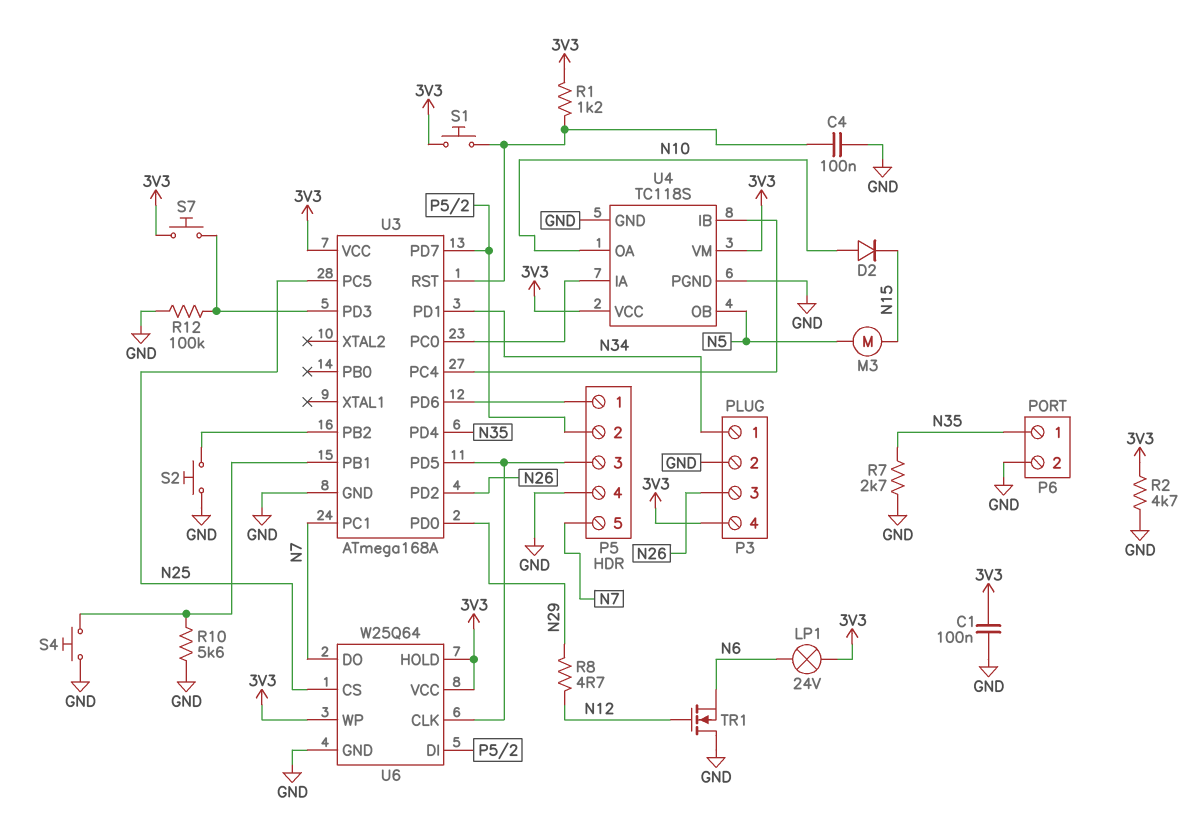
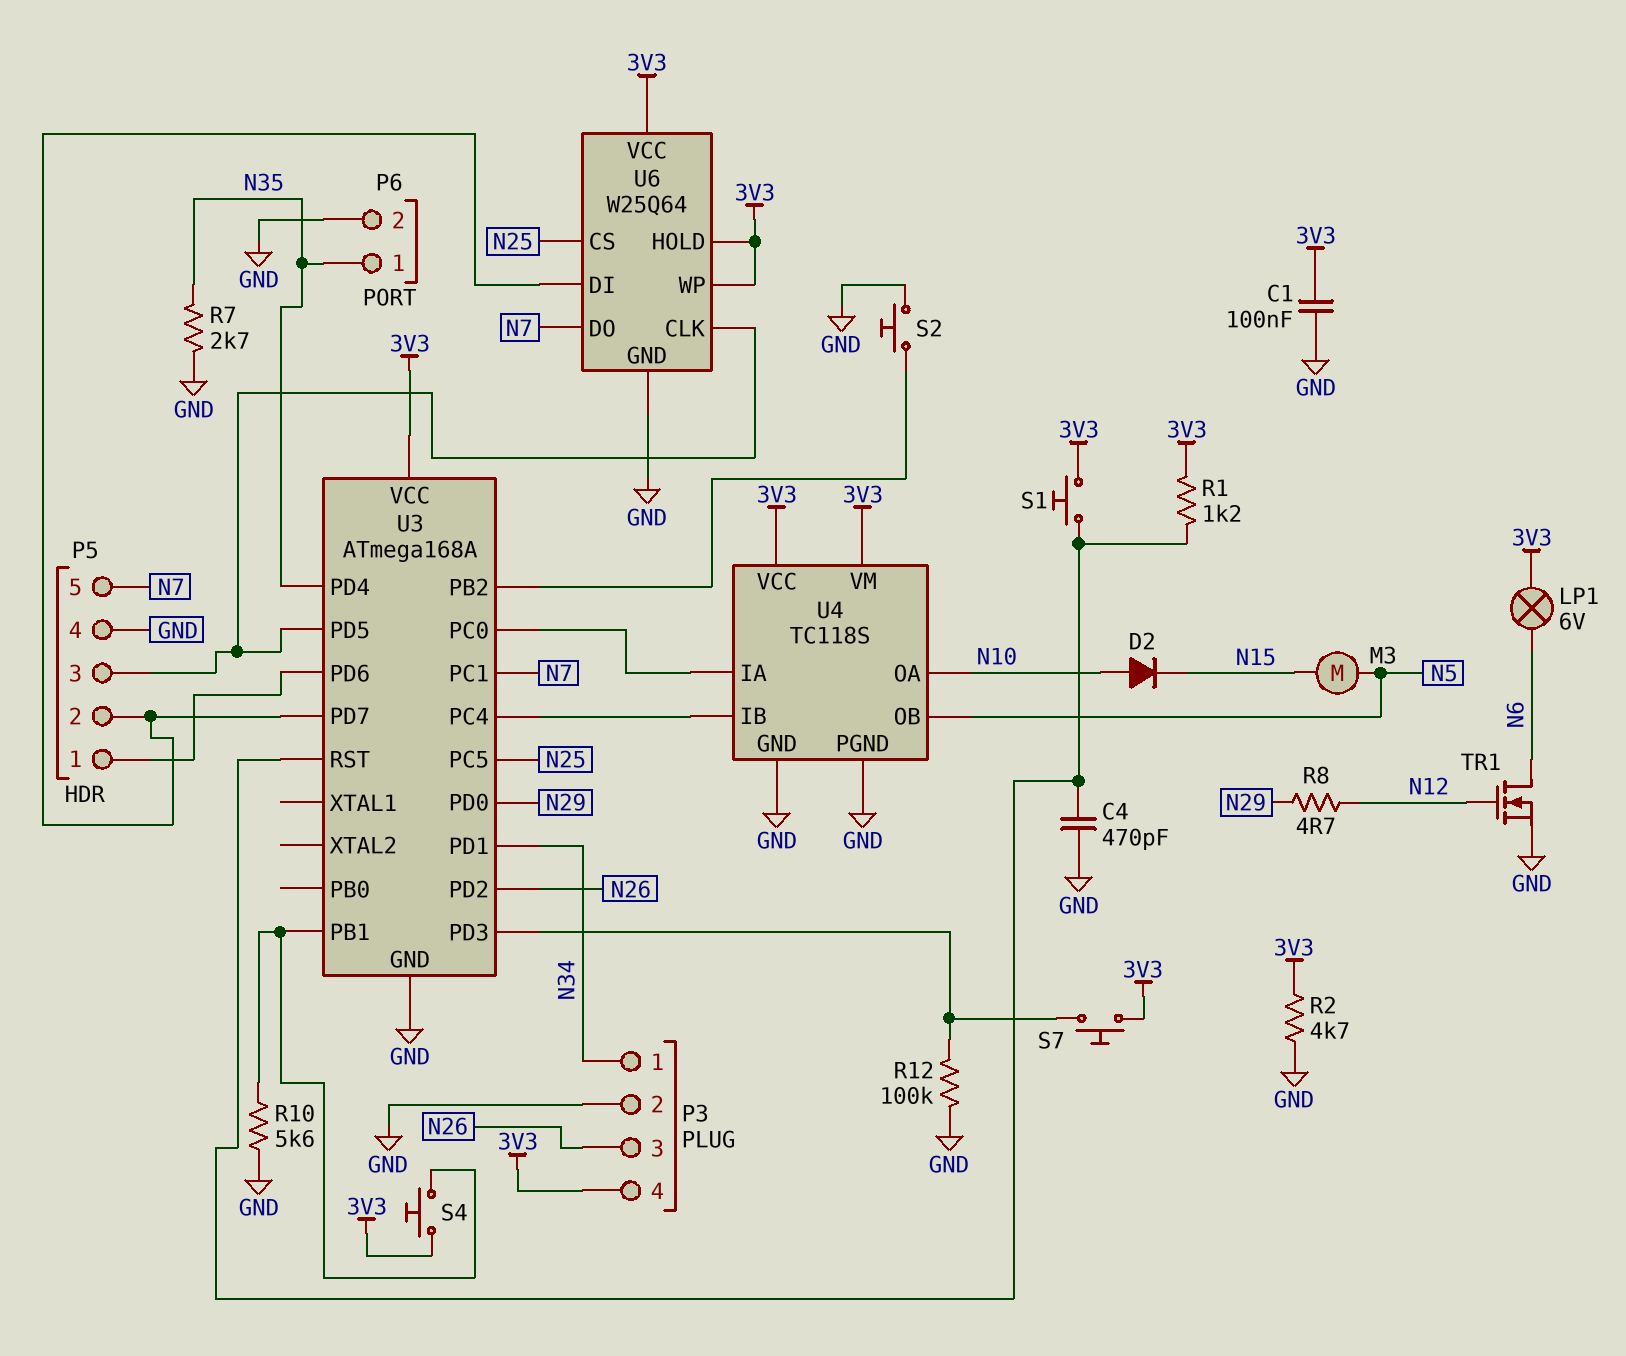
C4: 100nF (GND, U3/RST) -> 470pF (GND, U3/RST)
LP1: lamp 24V (3V3, N6) -> lamp 6V (3V3, N6)
S4: button (GND, U3/PB1) -> button (3V3, U3/PB1)
TR1: NMOS (G N12, D GND, S N6) -> NMOS (G N12, D N6, S GND)

